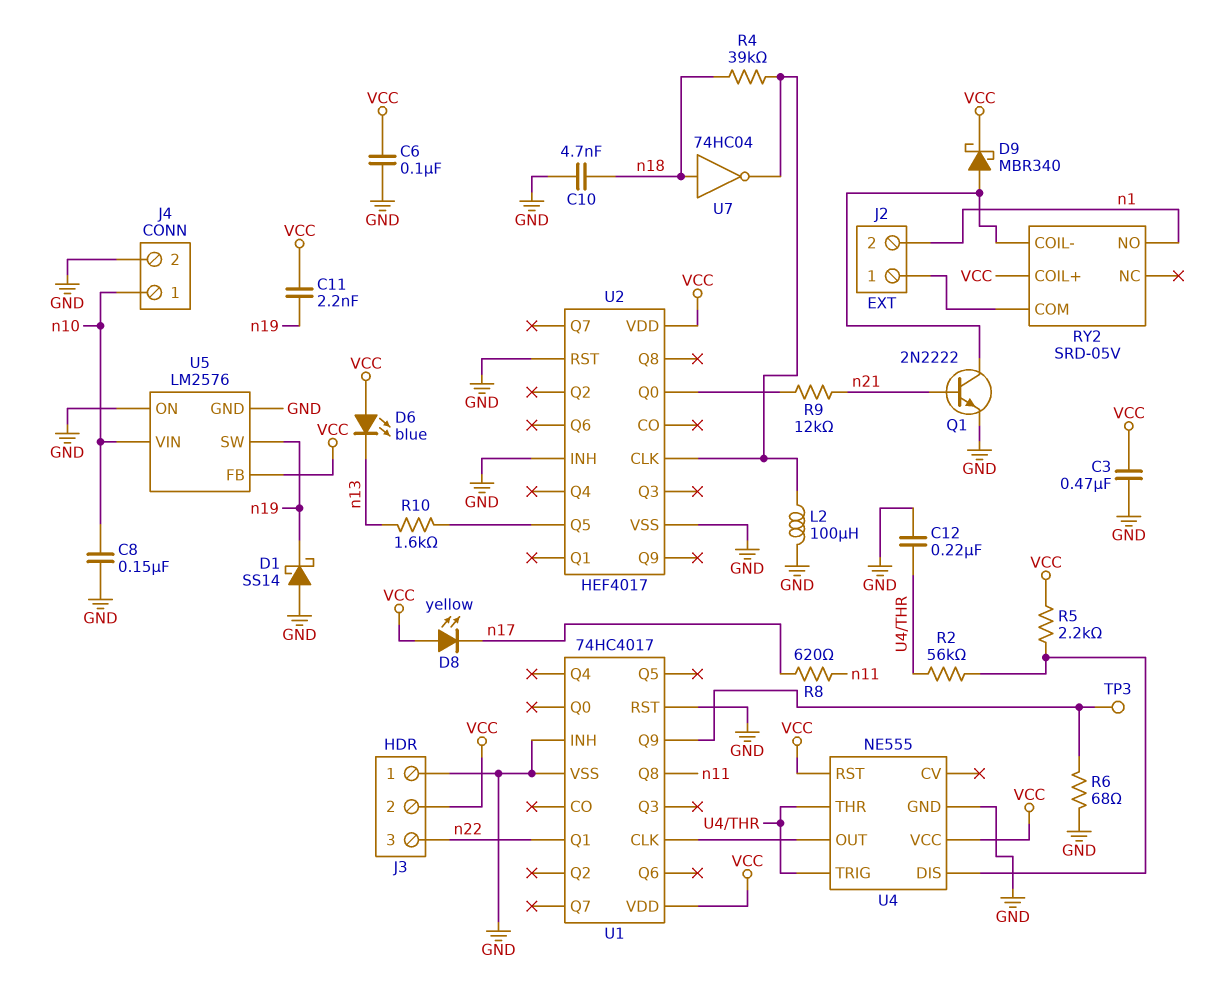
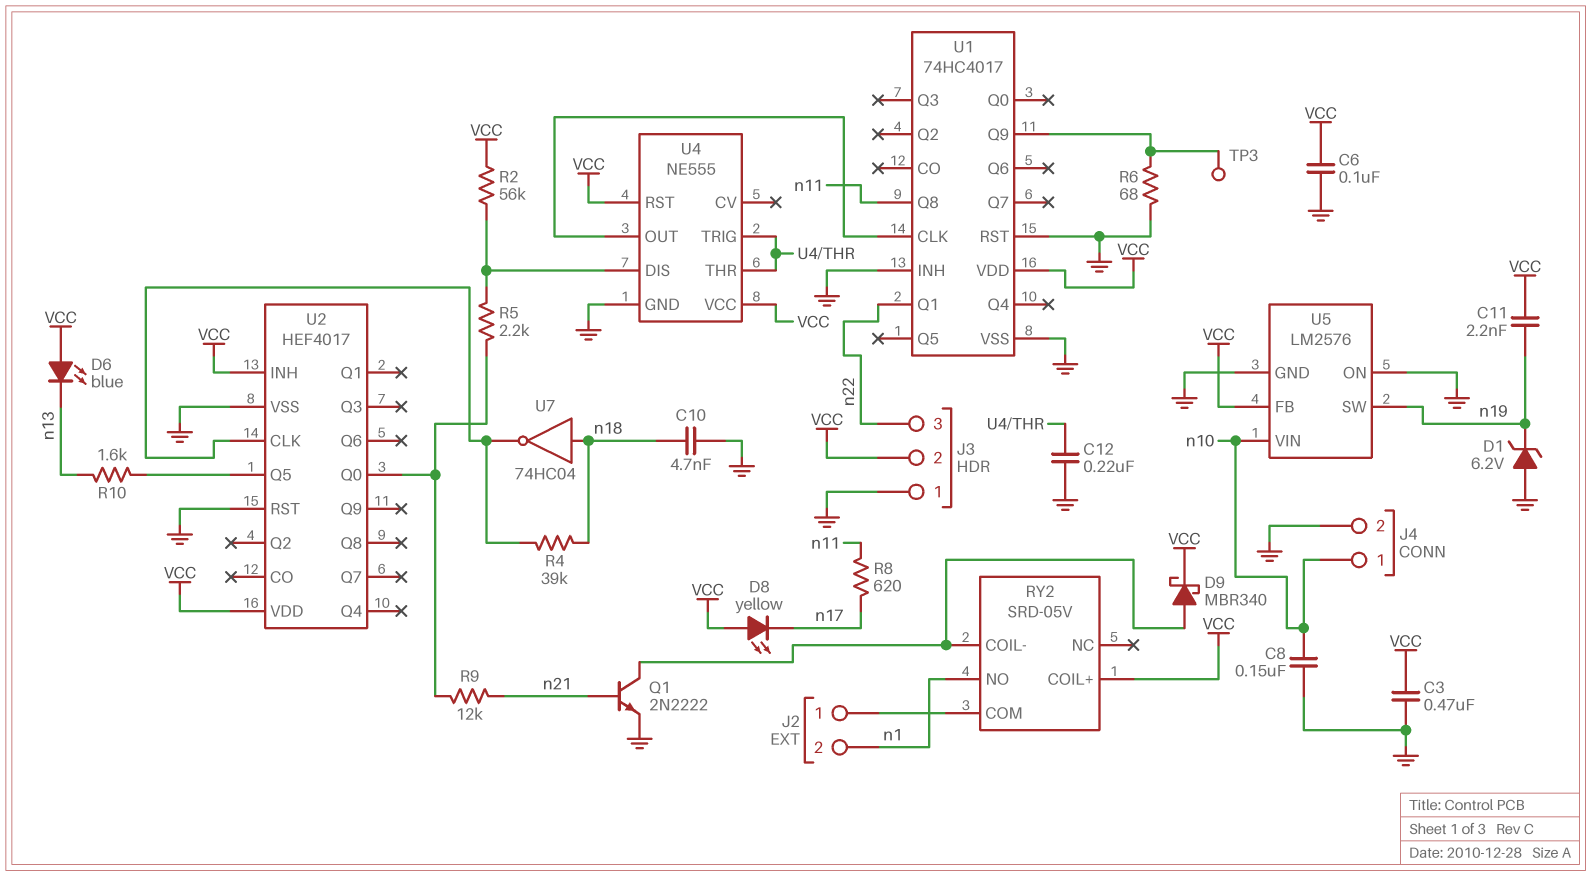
D1: schottky SS14 (A GND, K n19) -> zener 6.2V (A GND, K n19)
L2: 100uH (GND, U2/CLK) -> none
R2: 56k (U4/DIS, U4/THR) -> 56k (U4/DIS, VCC)
R5: 2.2k (U4/DIS, VCC) -> 2.2k (U2/Q0, U4/DIS)
U2 pin INH: GND -> VCC

